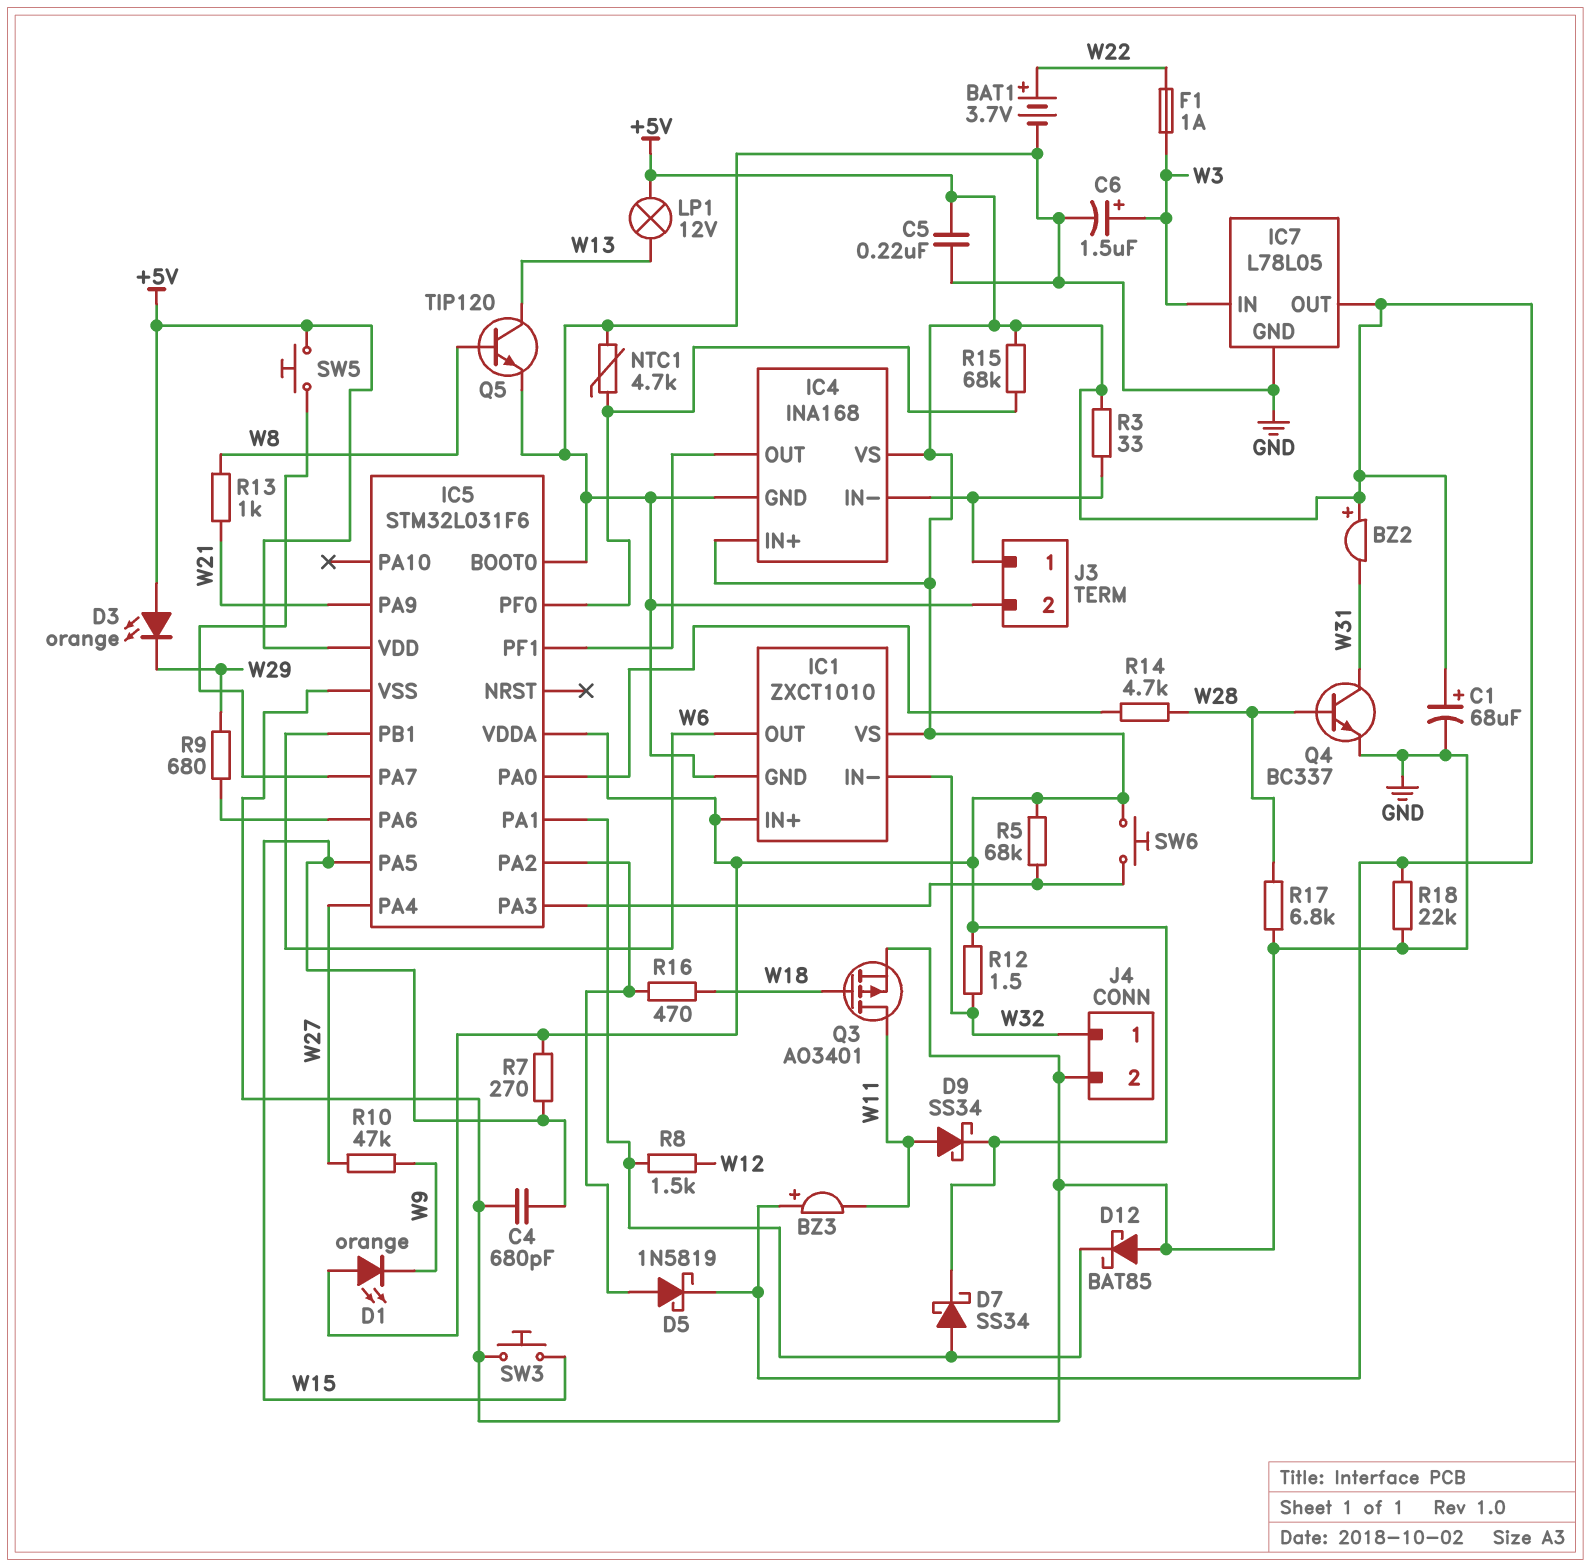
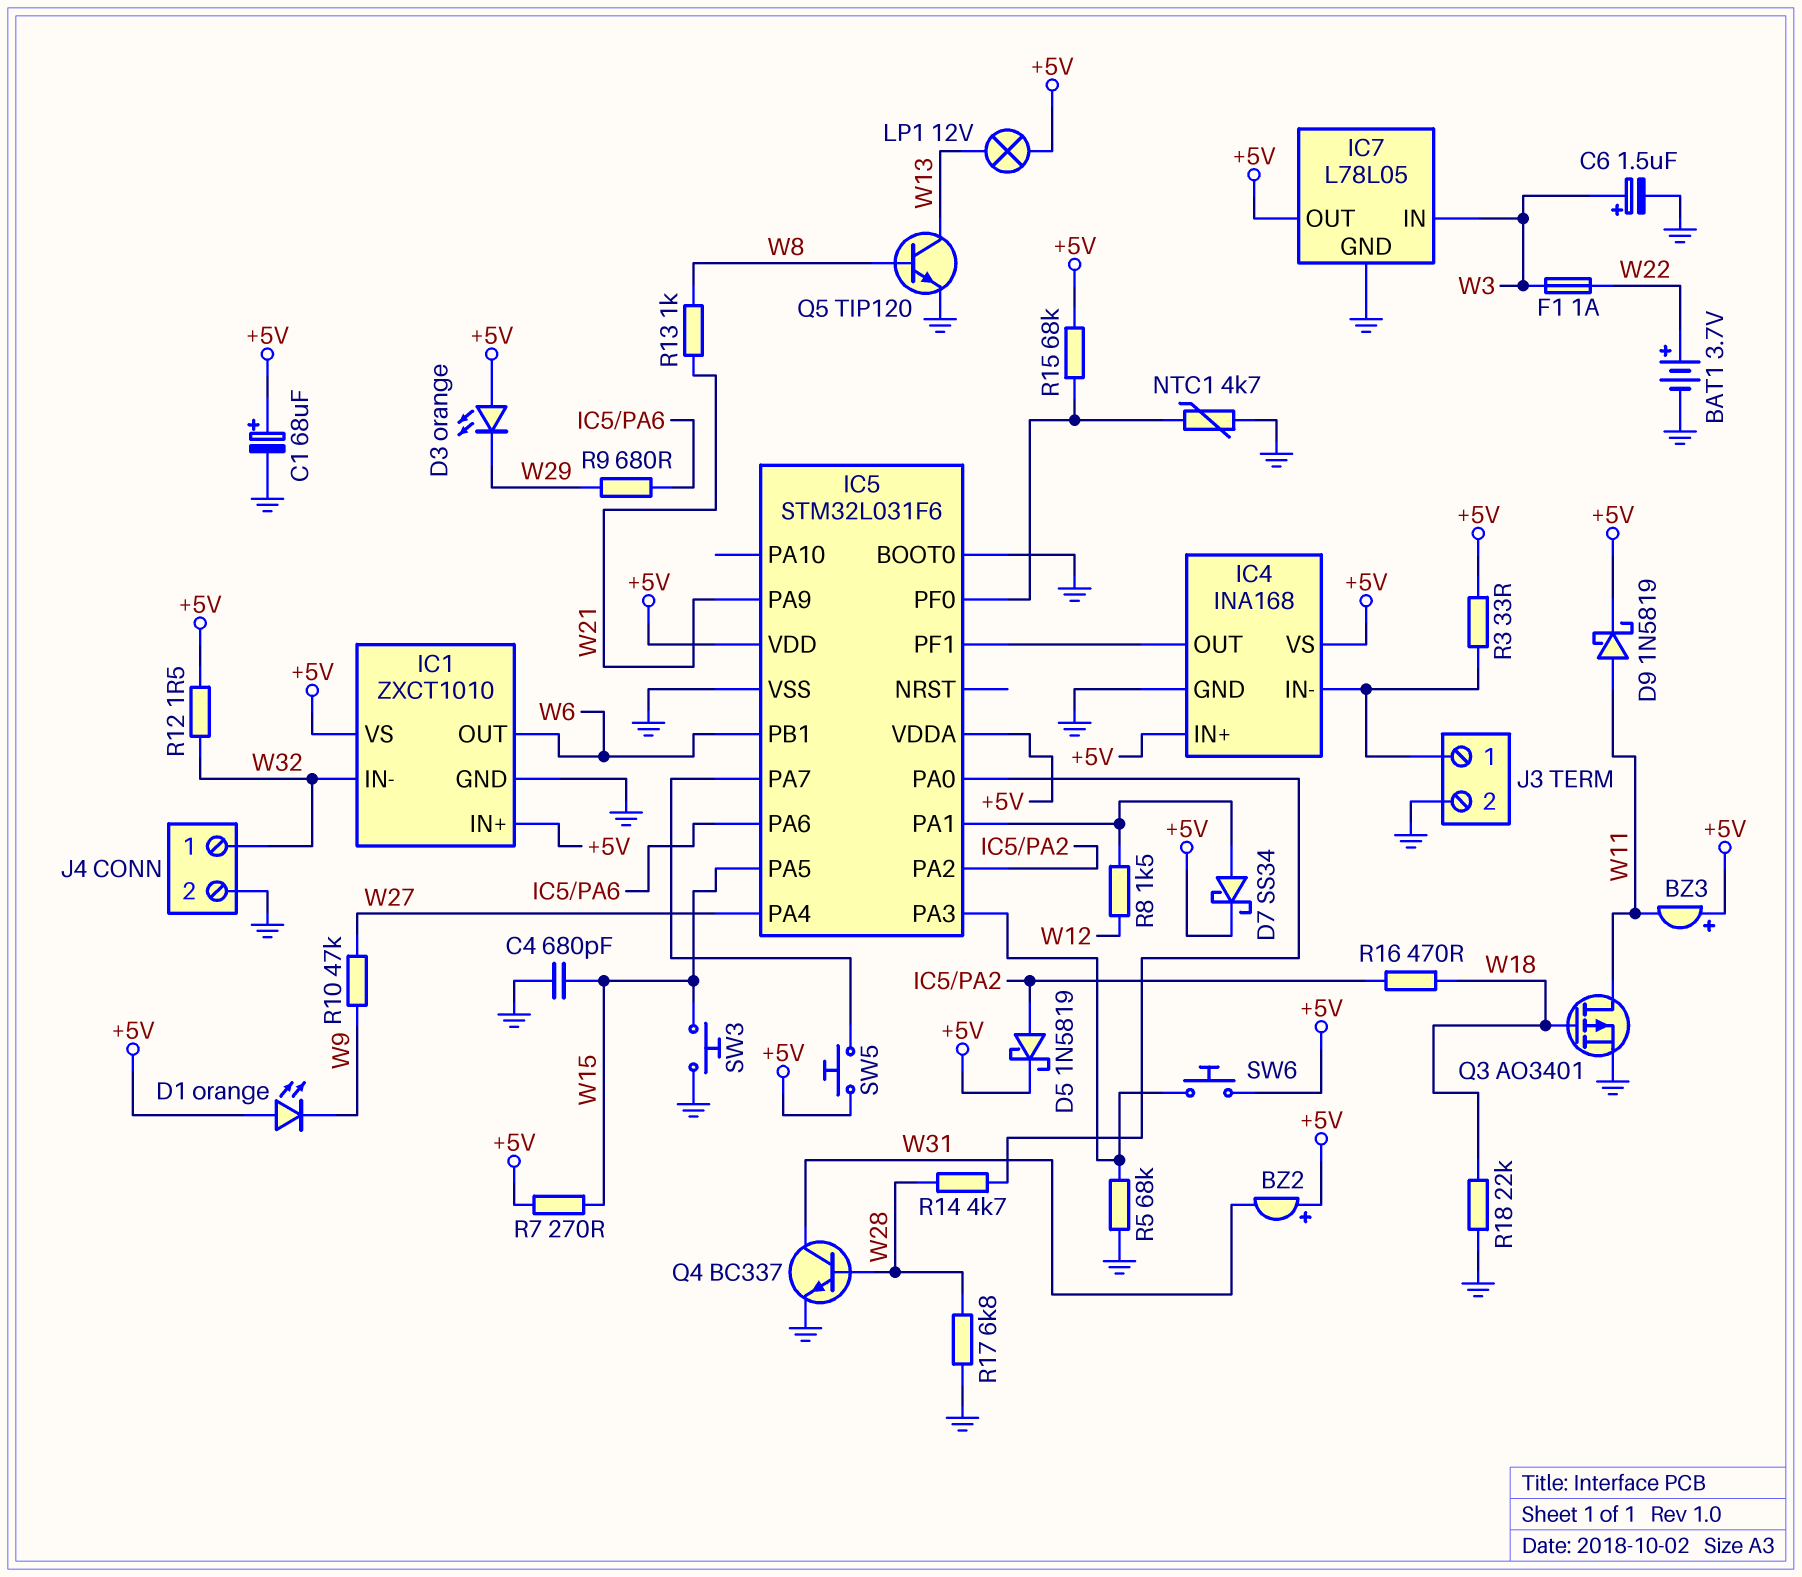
C5: 220nF (+5V, GND) -> none
D9: schottky SS34 (A W11, K +5V) -> schottky 1N5819 (A W11, K +5V)
D12: schottky BAT85 (A GND, K IC5/PA1) -> none
R5: 68k (+5V, IC5/PA3) -> 68k (GND, IC5/PA3)
R18: 22k (+5V, GND) -> 22k (GND, W18)

